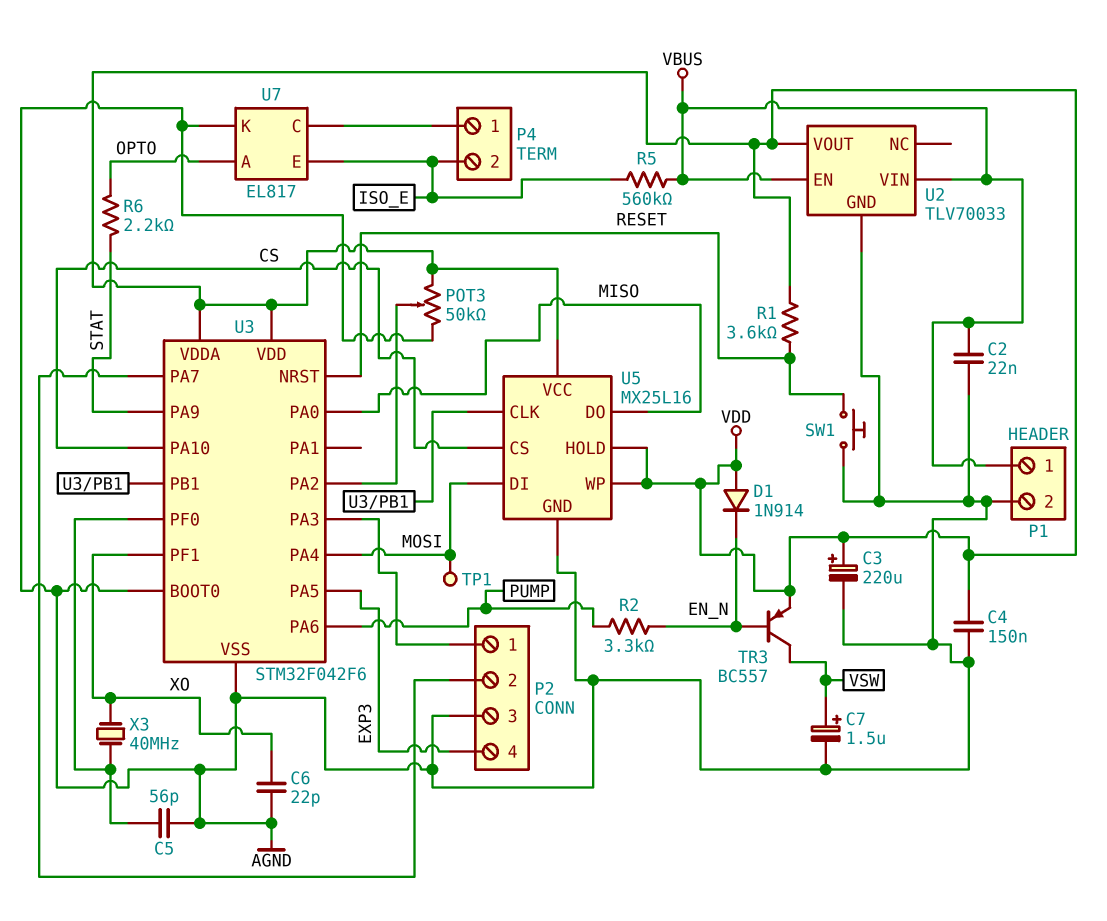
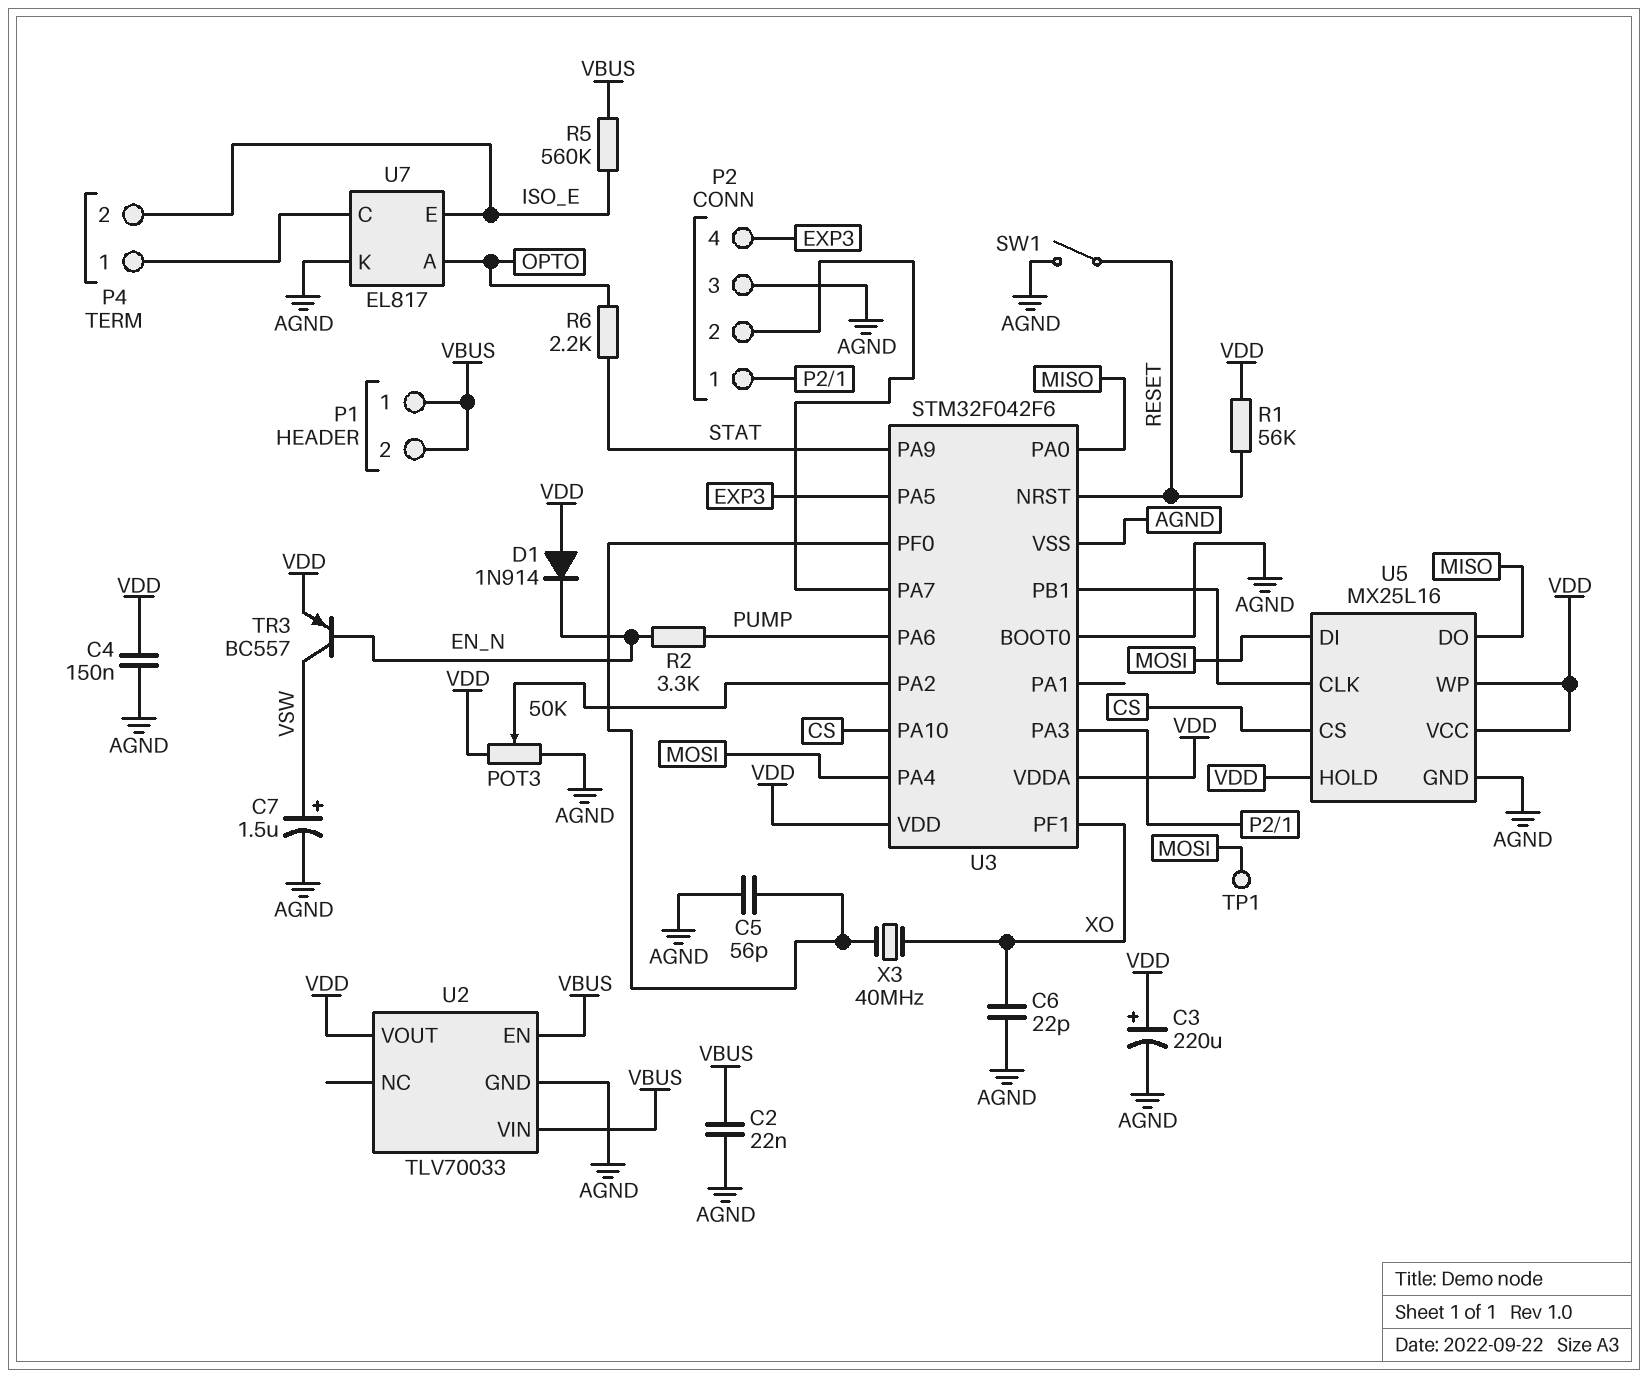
P1 pin 2: AGND -> VBUS
R1: 3.6k (RESET, VDD) -> 56k (RESET, VDD)
SW1: button (AGND, RESET) -> switch (AGND, RESET)

